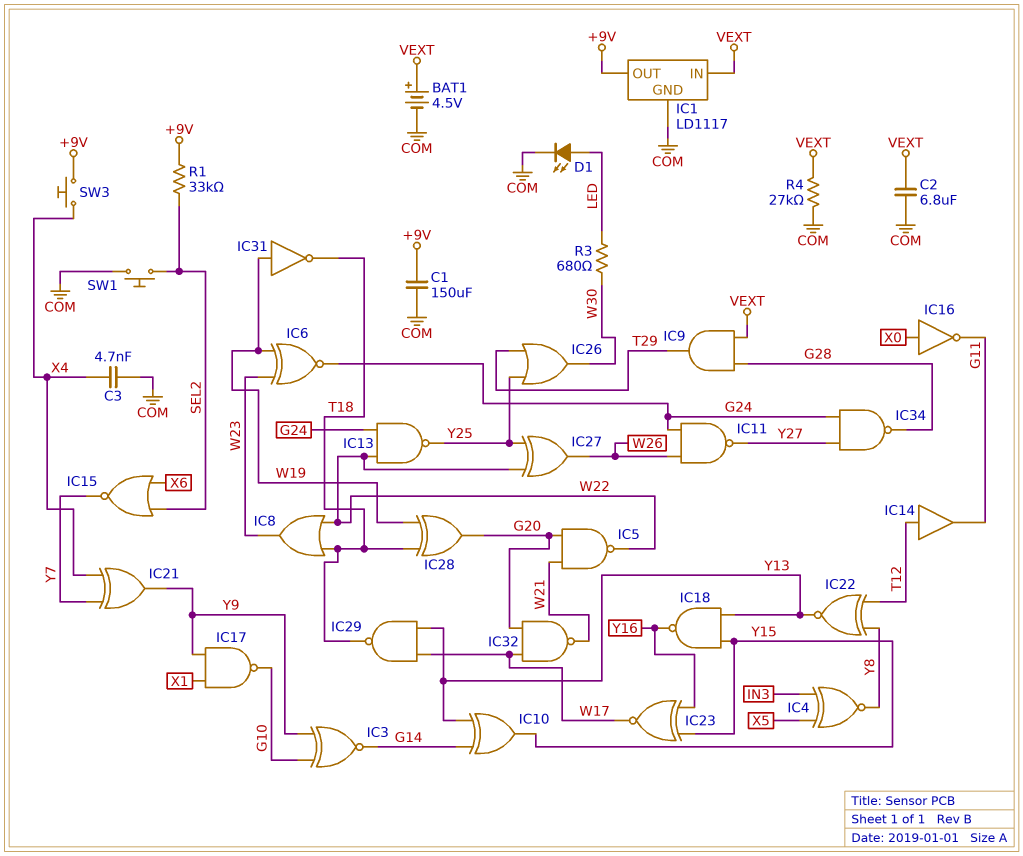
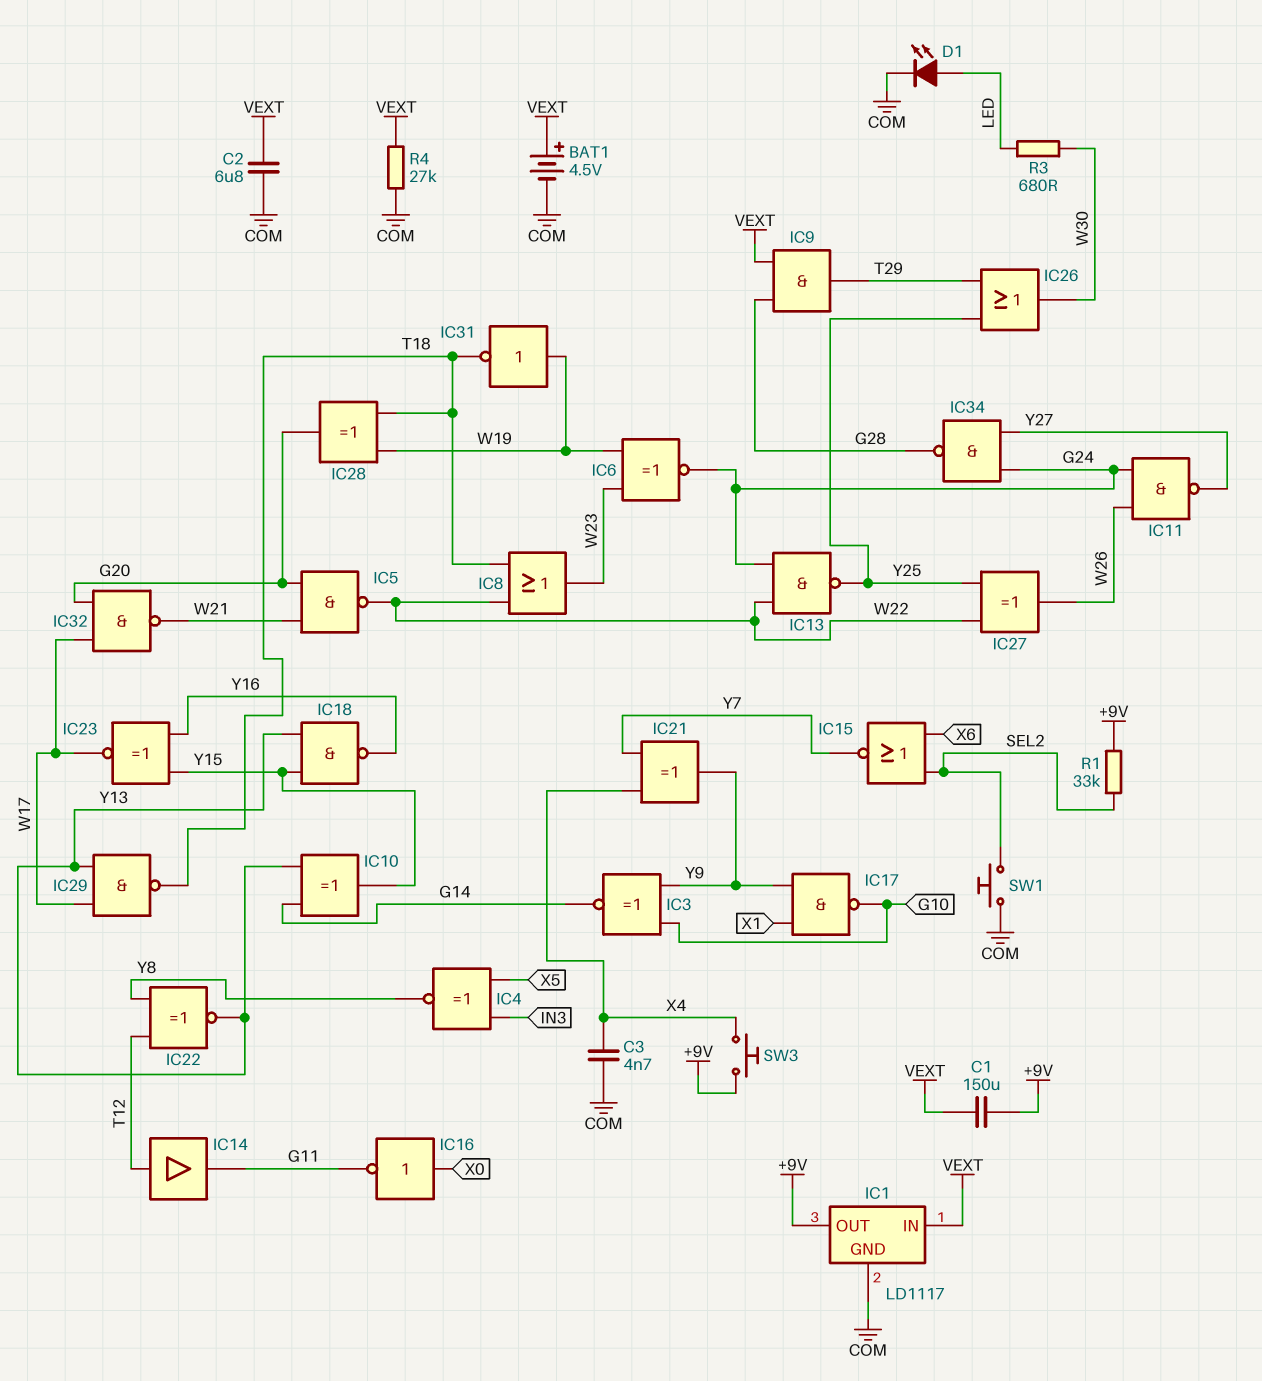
C1: 150uF (+9V, COM) -> 150uF (+9V, VEXT)

